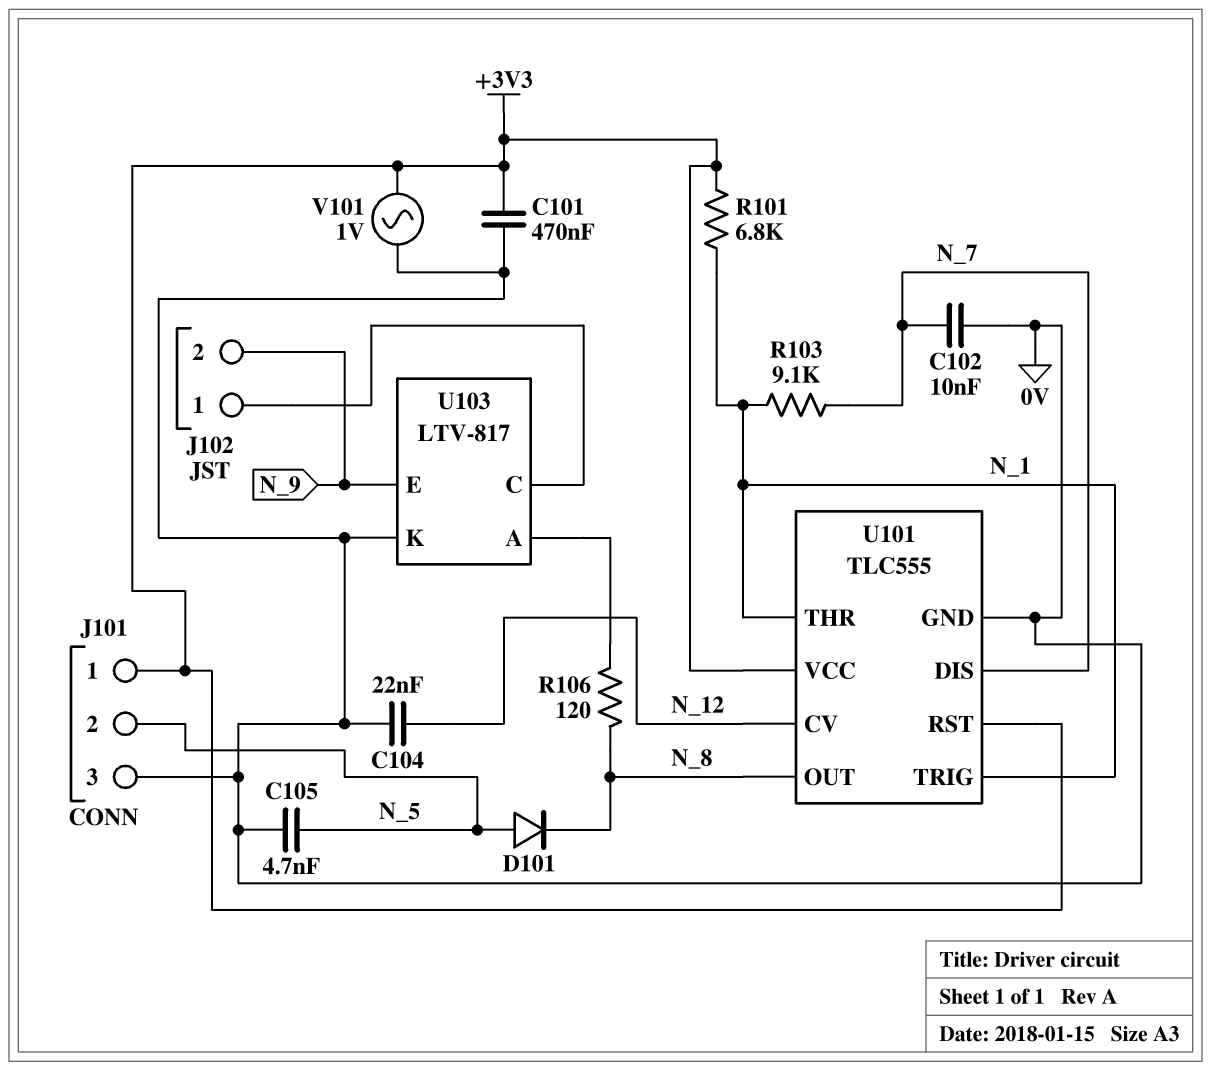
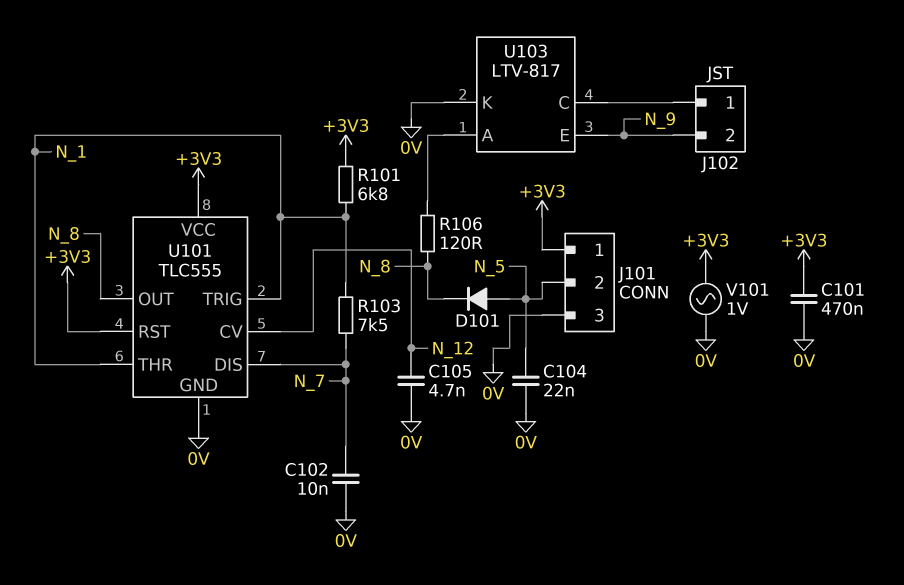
C104: 22nF (0V, N_12) -> 22nF (0V, N_5)
C105: 4.7nF (0V, N_5) -> 4.7nF (0V, N_12)
R103: 9.1k (N_1, N_7) -> 7.5k (N_1, N_7)

